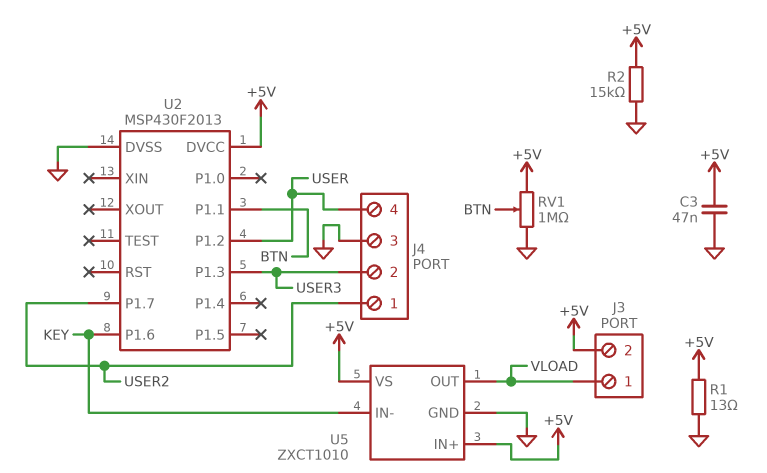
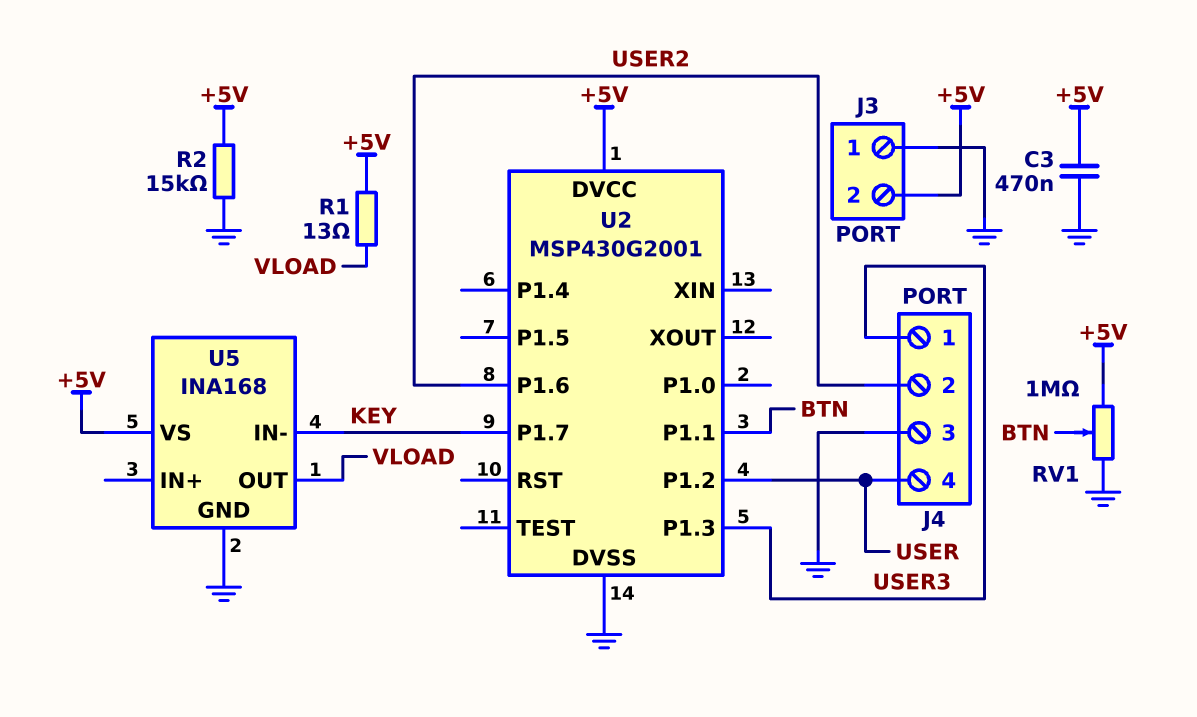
C3: 47nF (+5V, GND) -> 470nF (+5V, GND)
J3 pin 1: VLOAD -> GND
J4 pin 1: USER2 -> USER3
J4 pin 2: USER3 -> USER2
R1: 13 (+5V, GND) -> 13 (+5V, VLOAD)
U2: MSP430F2013 -> MSP430G2001
U2 pin P1.6: KEY -> USER2
U2 pin P1.7: USER2 -> KEY
U5: ZXCT1010 -> INA168
U5 pin IN+: +5V -> none

